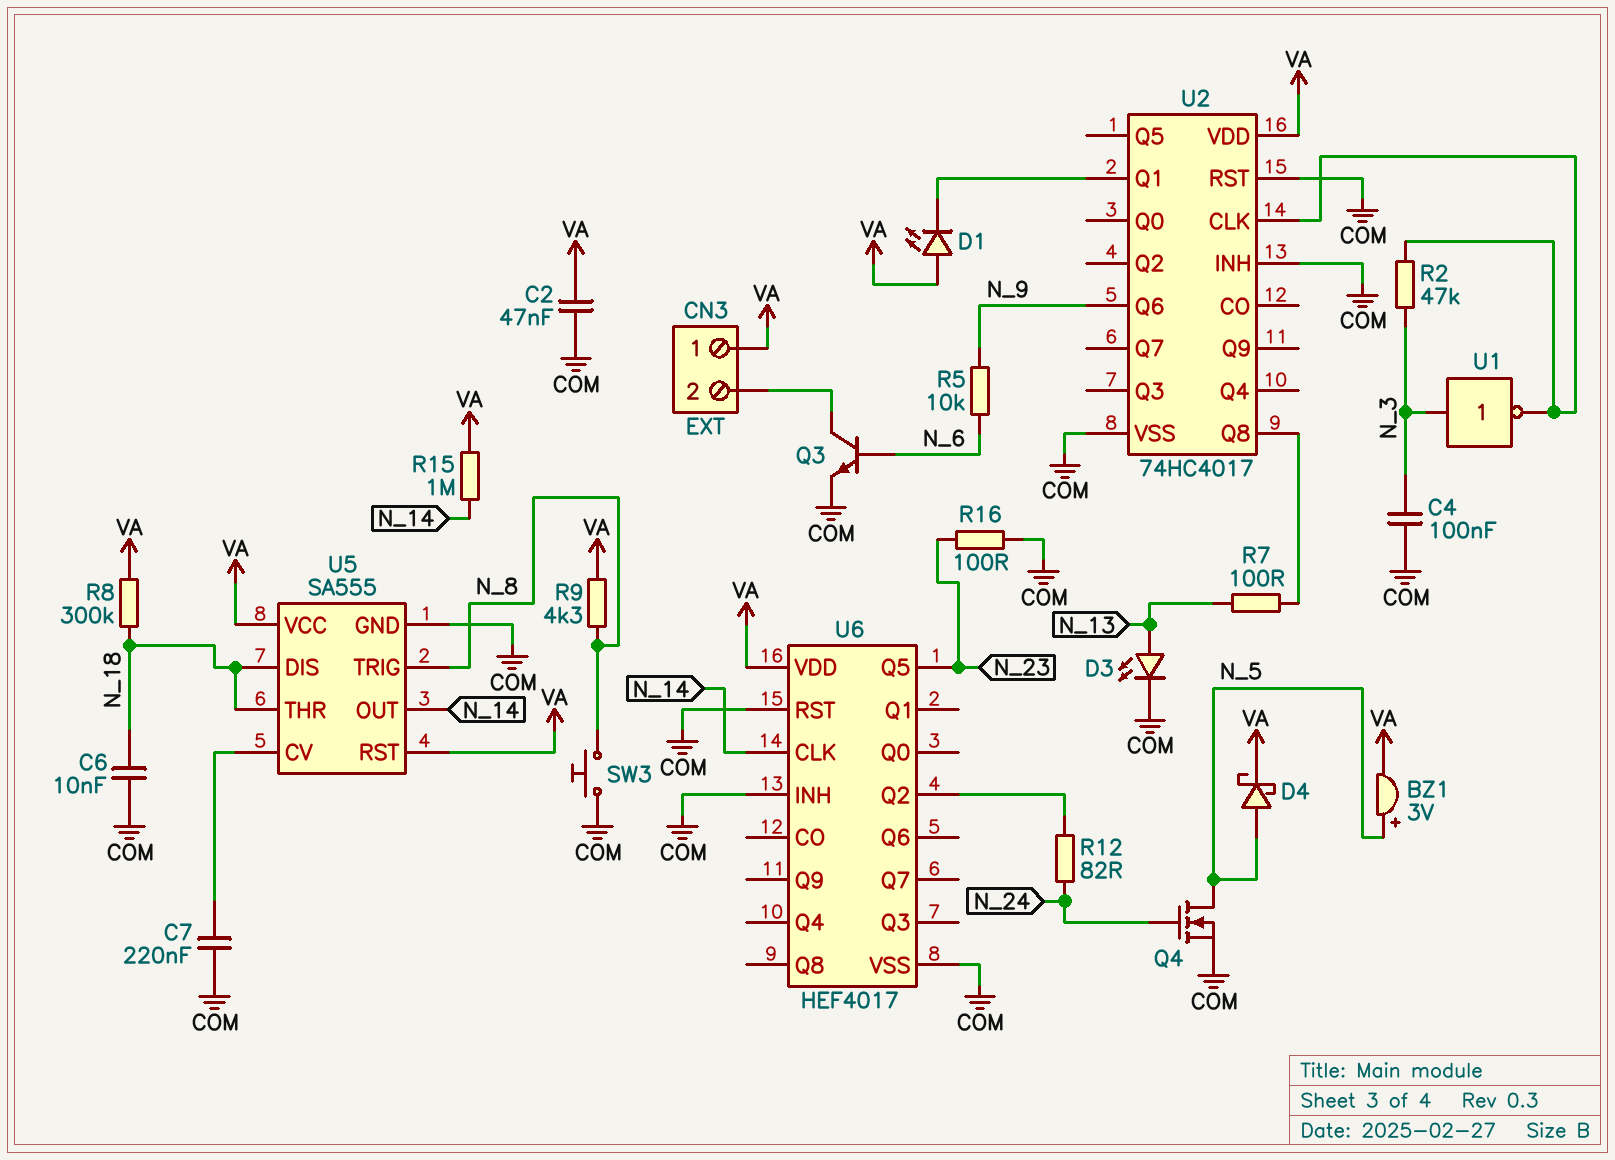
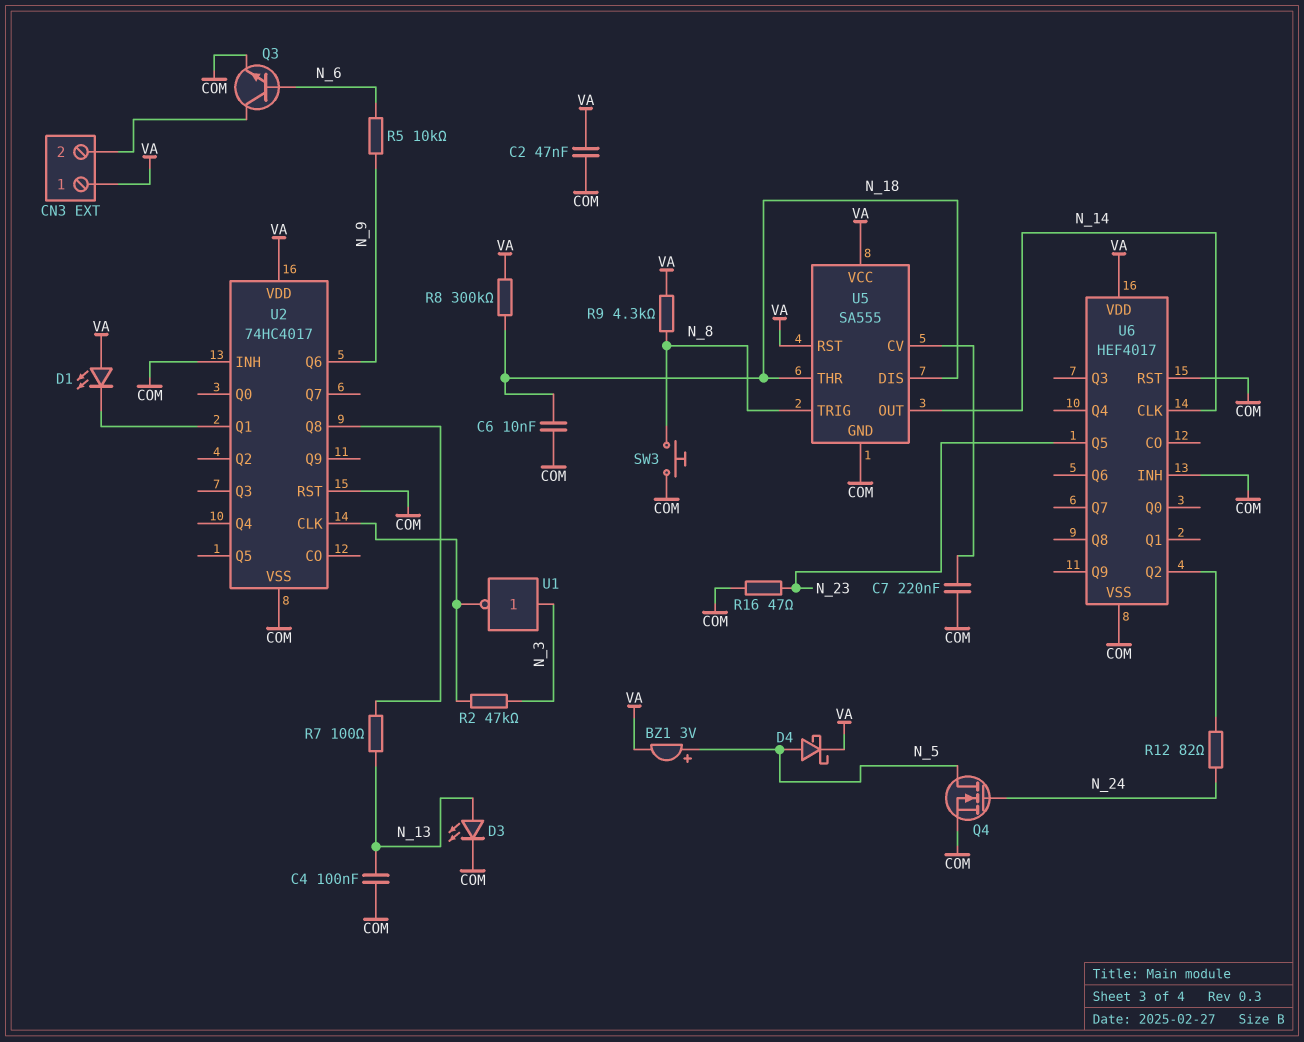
C4: 100nF (COM, N_3) -> 100nF (COM, N_13)
R15: 1M (N_14, VA) -> none
R16: 100 (COM, N_23) -> 47 (COM, N_23)

